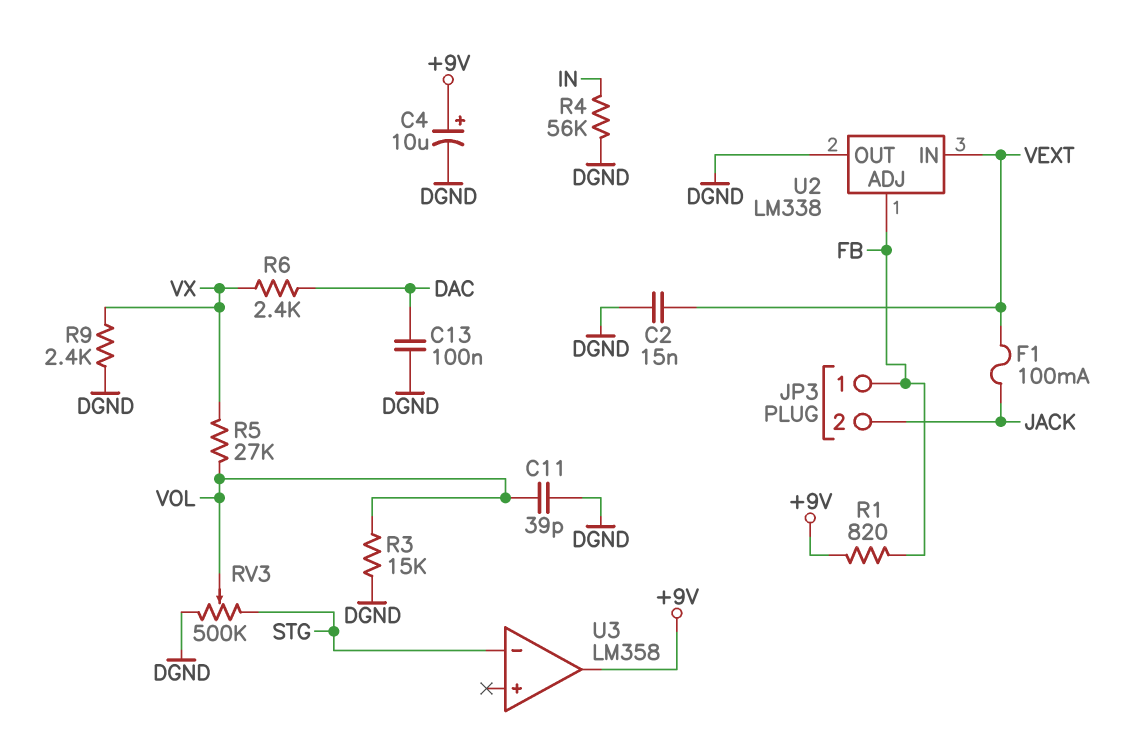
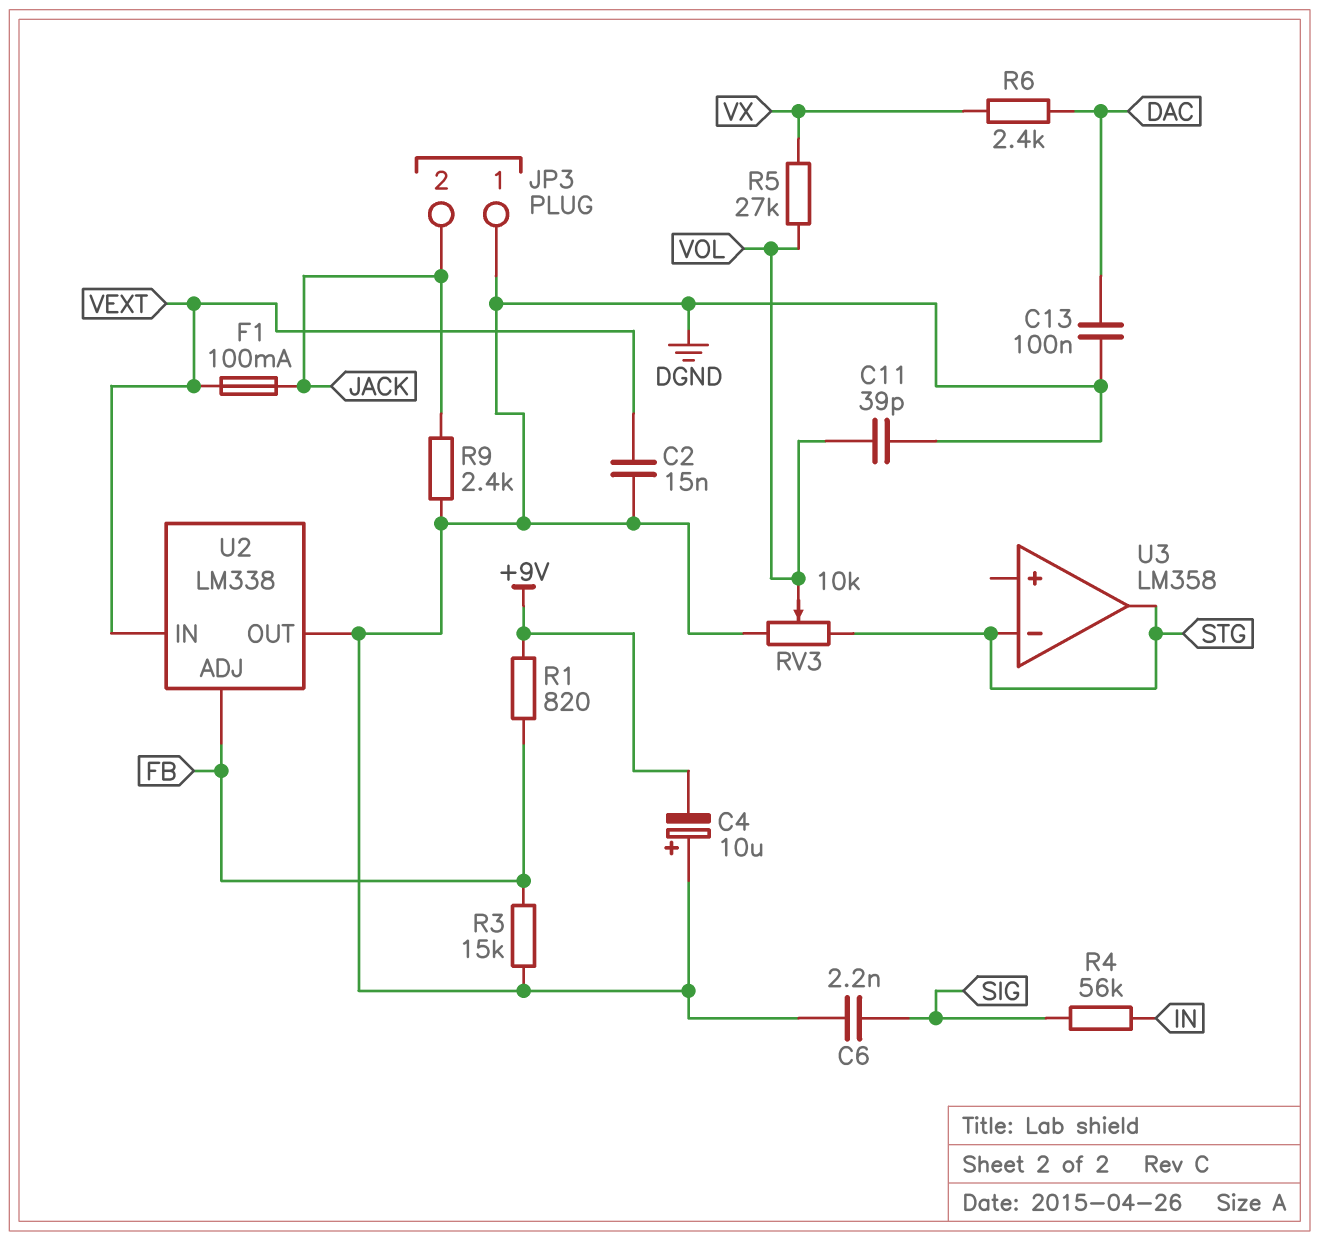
C4: 10uF (plus +9V, minus DGND) -> 10uF (plus DGND, minus +9V)
C6: none -> 2.2nF (DGND, SIG)
JP3 pin 1: FB -> DGND
R3: 15k (DGND, VOL) -> 15k (DGND, FB)
R4: 56k (DGND, IN) -> 56k (IN, SIG)
R9: 2.4k (DGND, VX) -> 2.4k (DGND, JACK)
RV3: 500k (DGND, STG, wiper VOL) -> 10k (DGND, STG, wiper VOL)
U3 pin out: +9V -> STG

